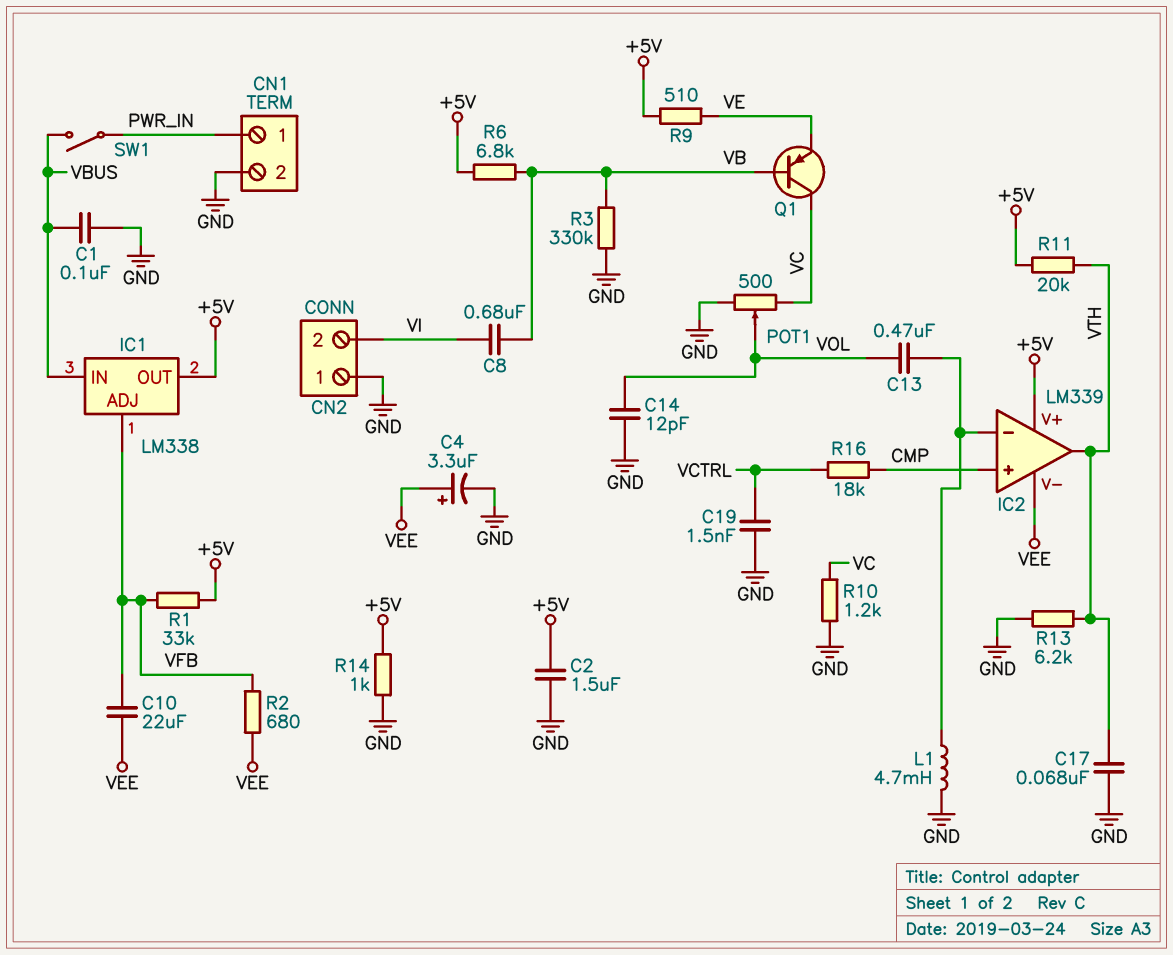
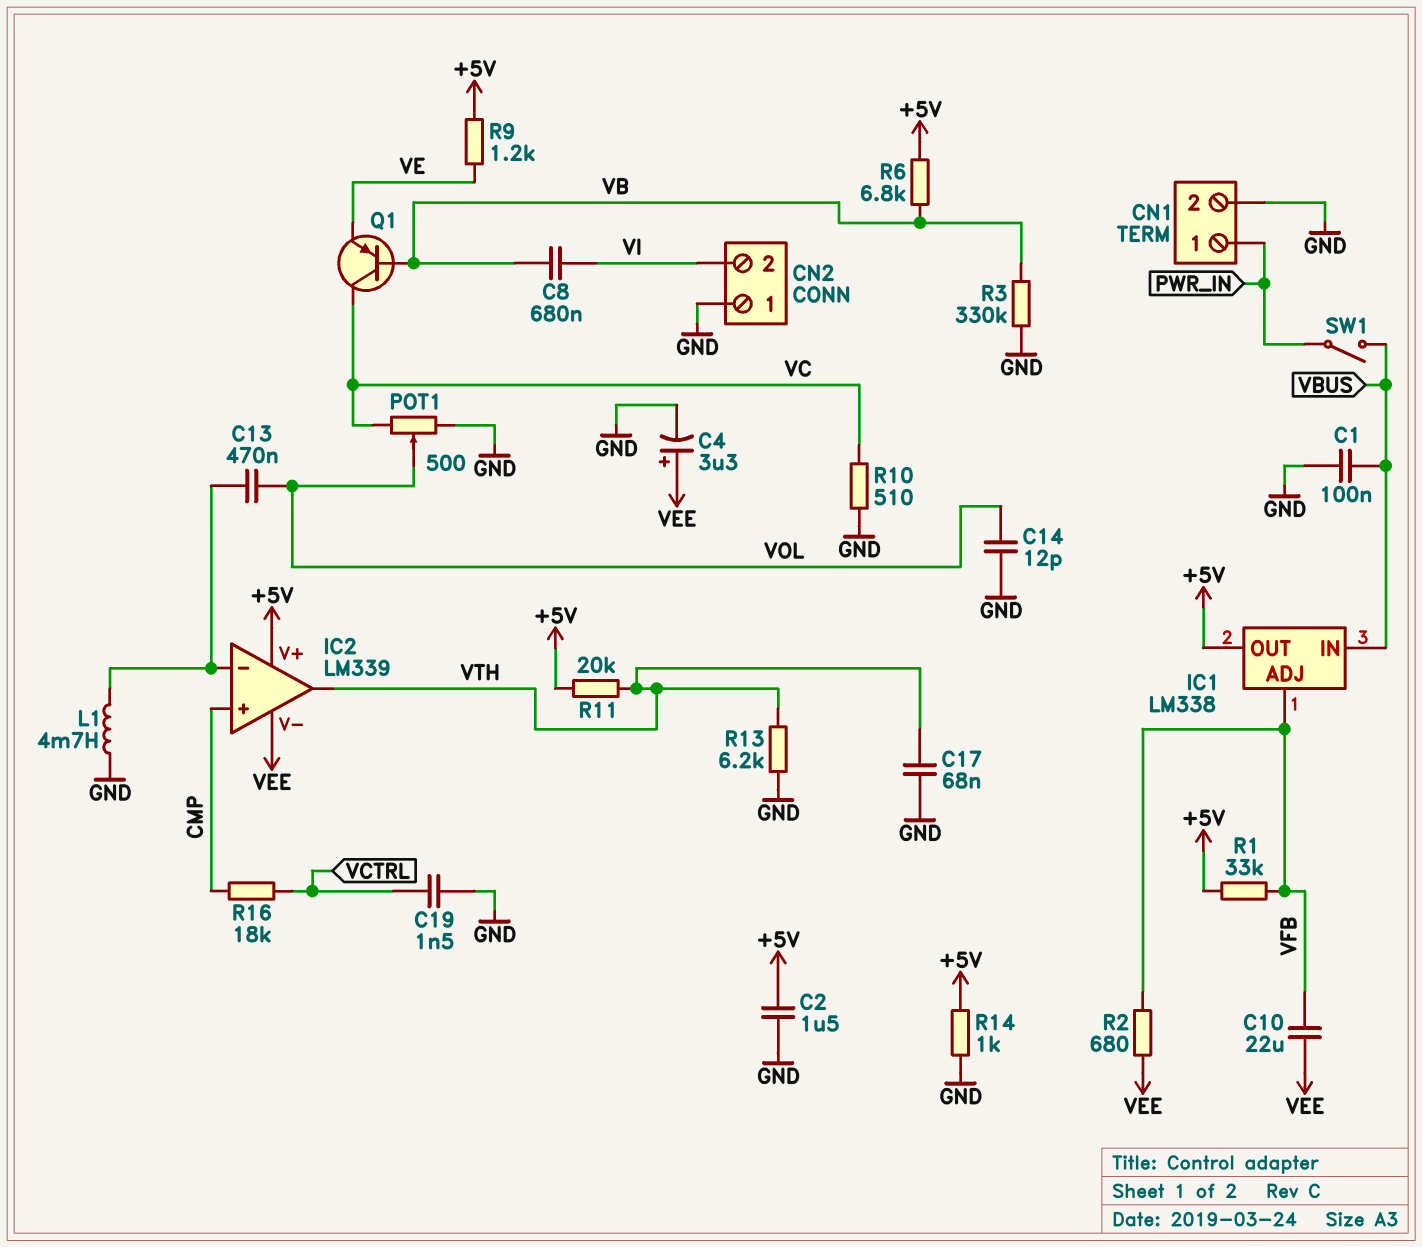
R9: 510 (+5V, VE) -> 1.2k (+5V, VE)
R10: 1.2k (GND, VC) -> 510 (GND, VC)

